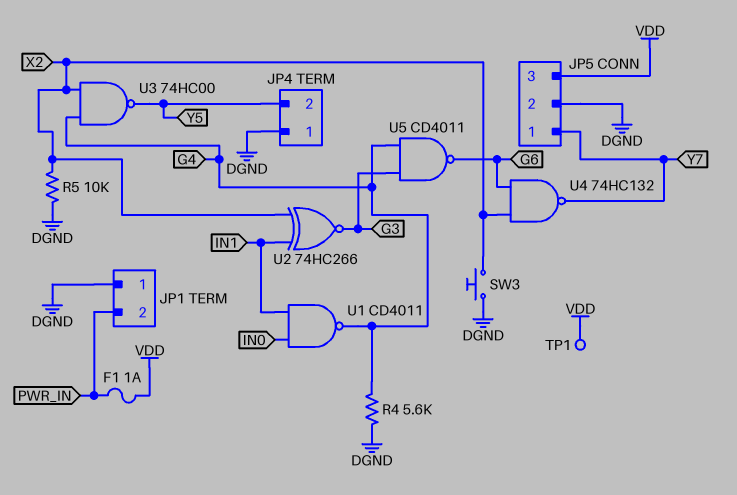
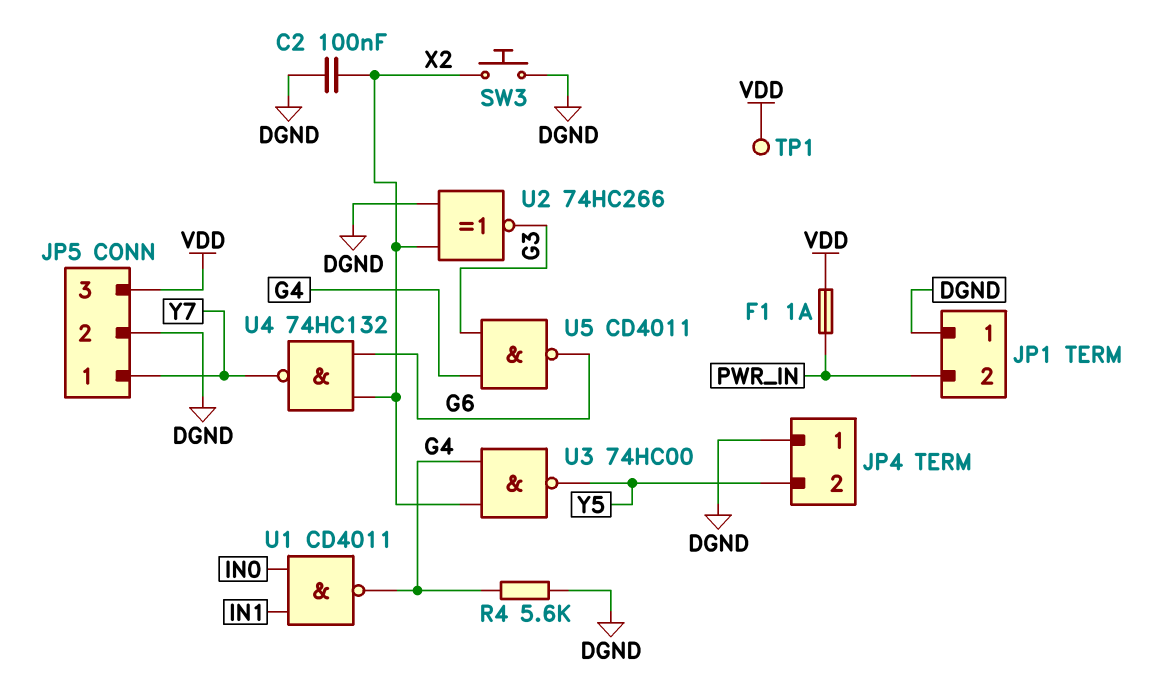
C2: none -> 100nF (DGND, X2)
R5: 10k (DGND, X2) -> none
U2: XNOR 74HC266 (in IN1, in X2, out G3) -> XNOR 74HC266 (in DGND, in X2, out G3)

